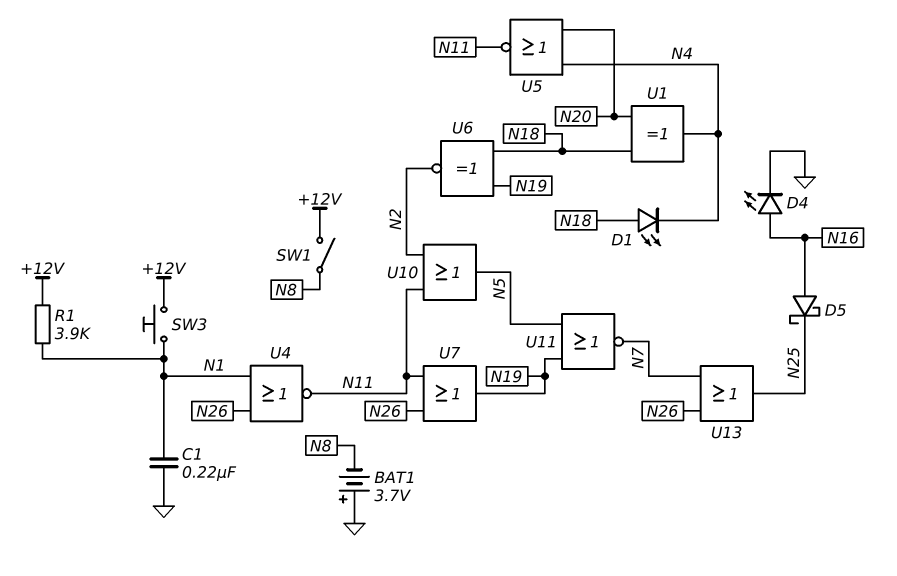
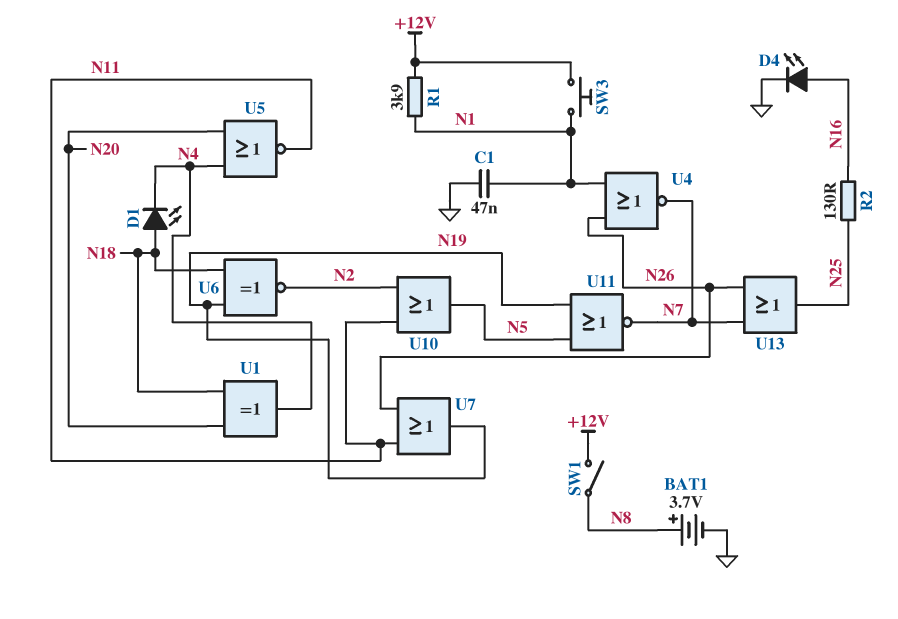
BAT1: 3.7V (plus GND, minus N8) -> 3.7V (plus N8, minus GND)
C1: 220nF (GND, N1) -> 47nF (GND, N1)
D5: schottky (A N16, K N25) -> none
R2: none -> 130 (N16, N25)
U4: NOR (in N1, in N26, out N11) -> NOR (in N1, in N26, out N7)

